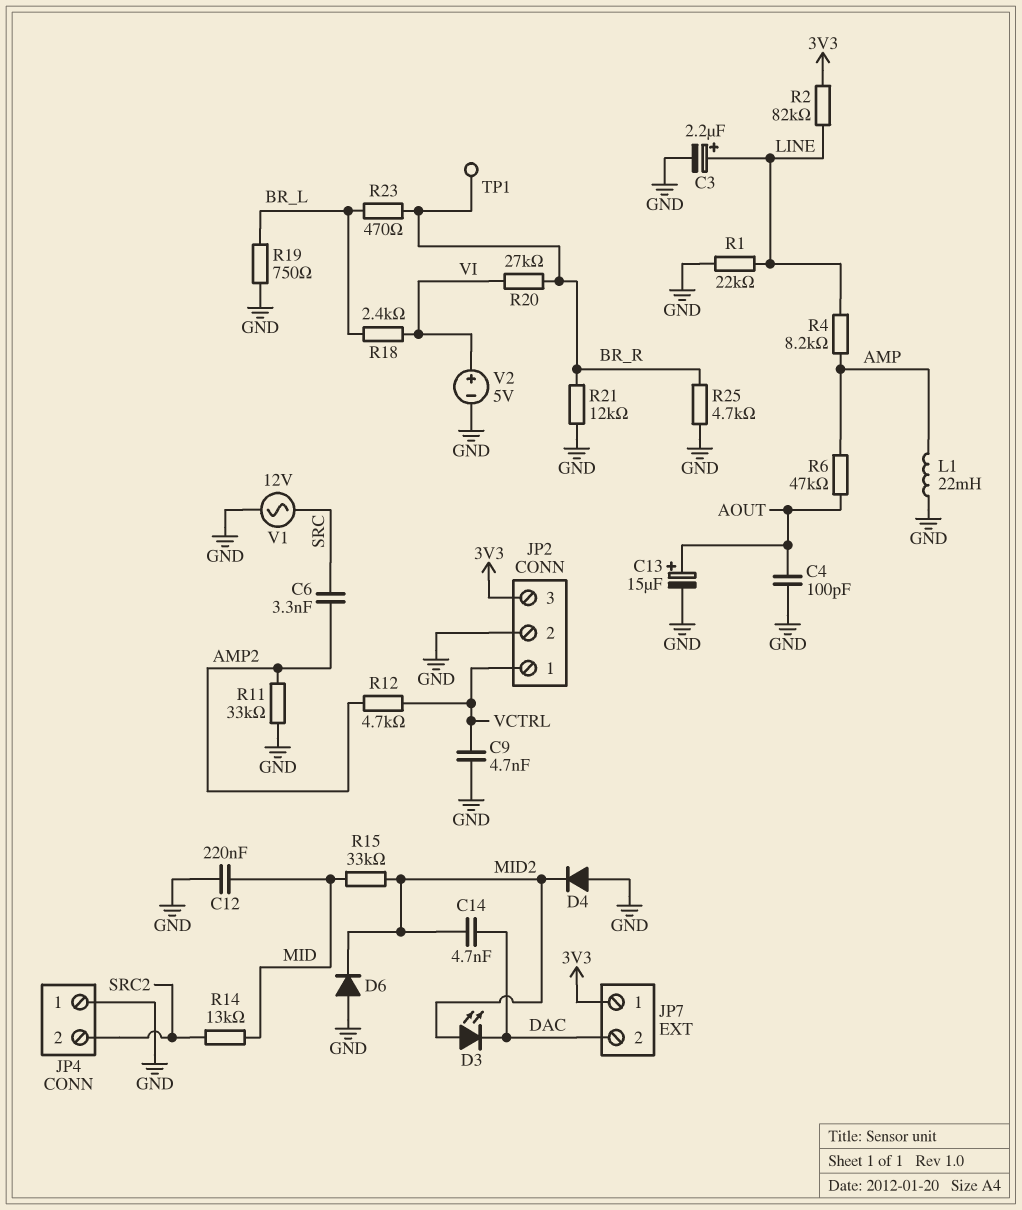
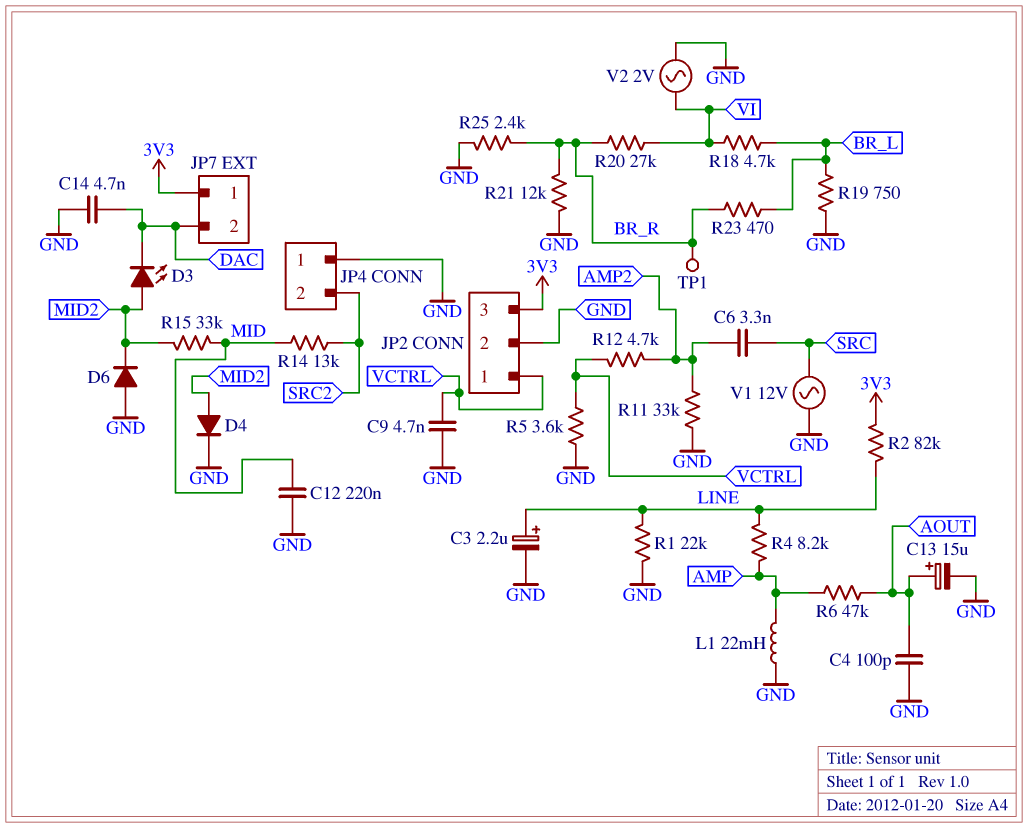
C14: 4.7nF (DAC, MID2) -> 4.7nF (DAC, GND)
D4: diode (A GND, K MID2) -> diode (A MID2, K GND)
R5: none -> 3.6k (GND, VCTRL)
R18: 2.4k (BR_L, VI) -> 4.7k (BR_L, VI)
R25: 4.7k (BR_R, GND) -> 2.4k (BR_R, GND)
V2: 5V (plus VI, minus GND) -> AC 2V (GND, VI)

